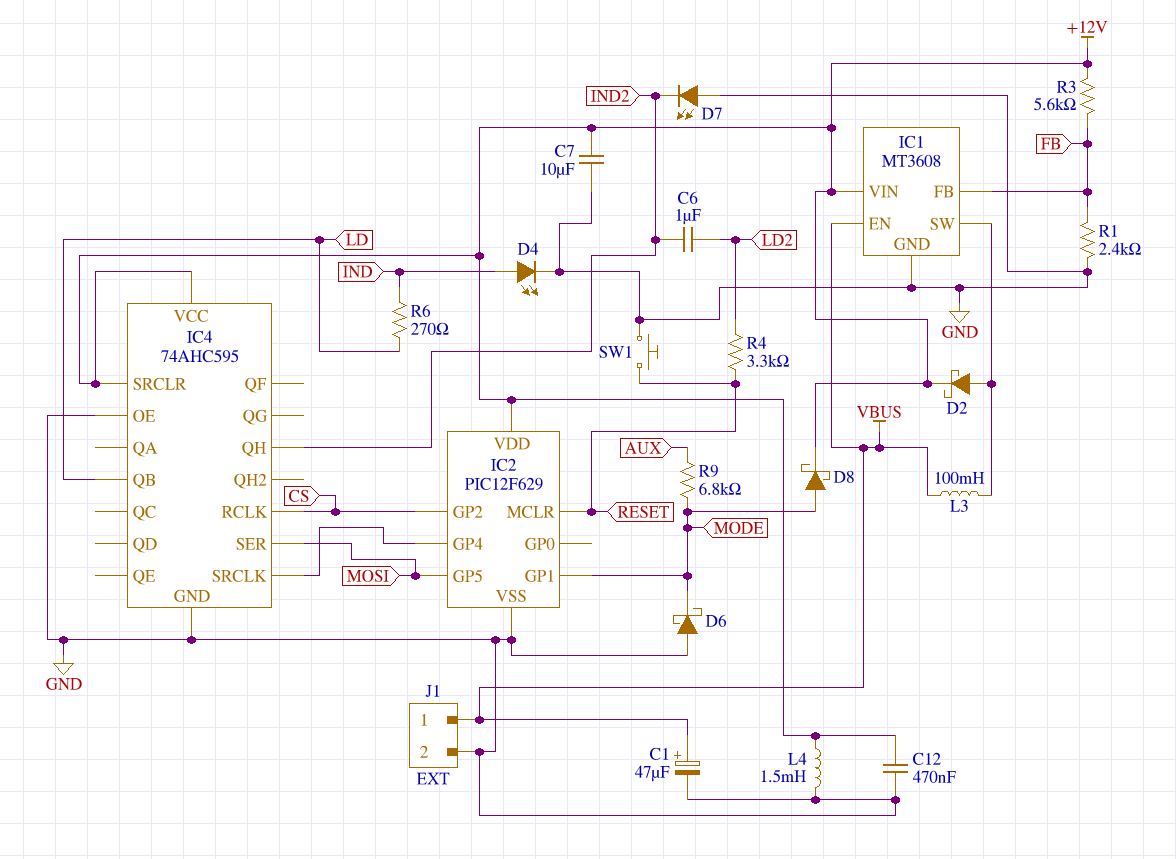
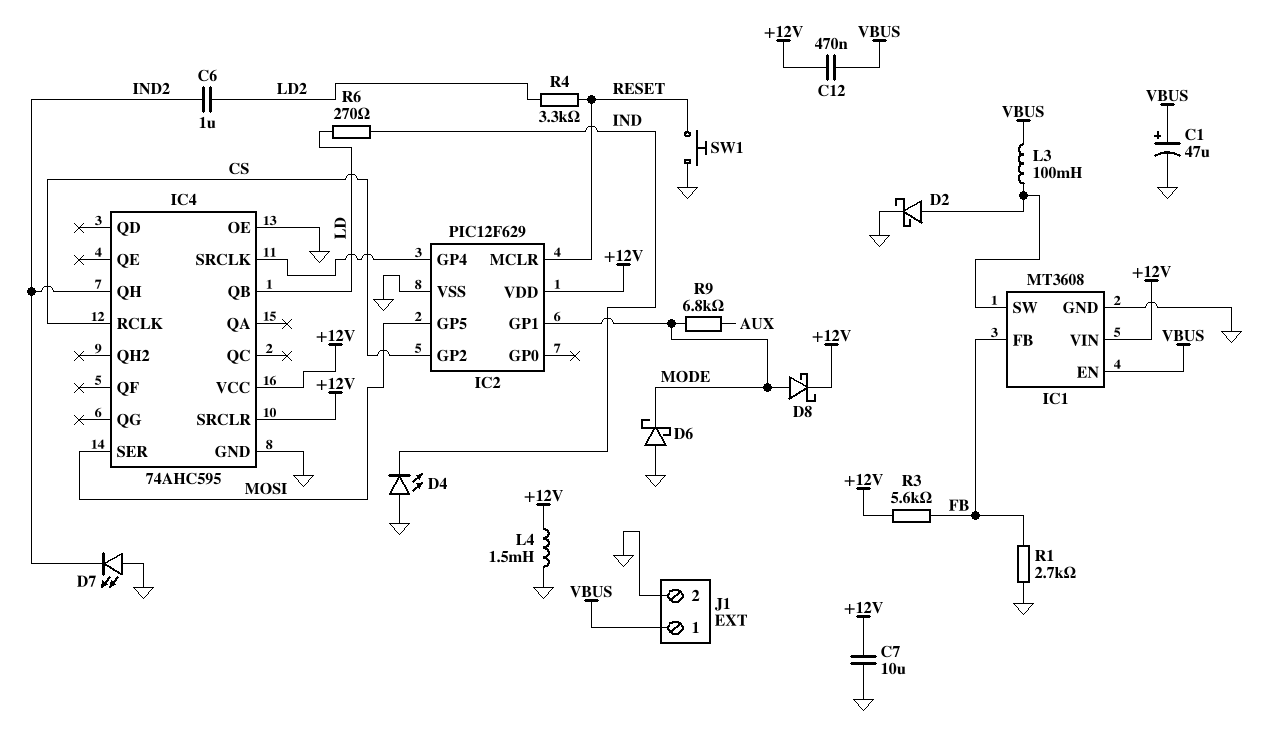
C12: 470nF (+12V, GND) -> 470nF (+12V, VBUS)
D2: schottky (A IC1/SW, K +12V) -> schottky (A IC1/SW, K GND)
D4: LED (A IND, K GND) -> LED (A GND, K IND)
R1: 2.4k (FB, GND) -> 2.7k (FB, GND)

